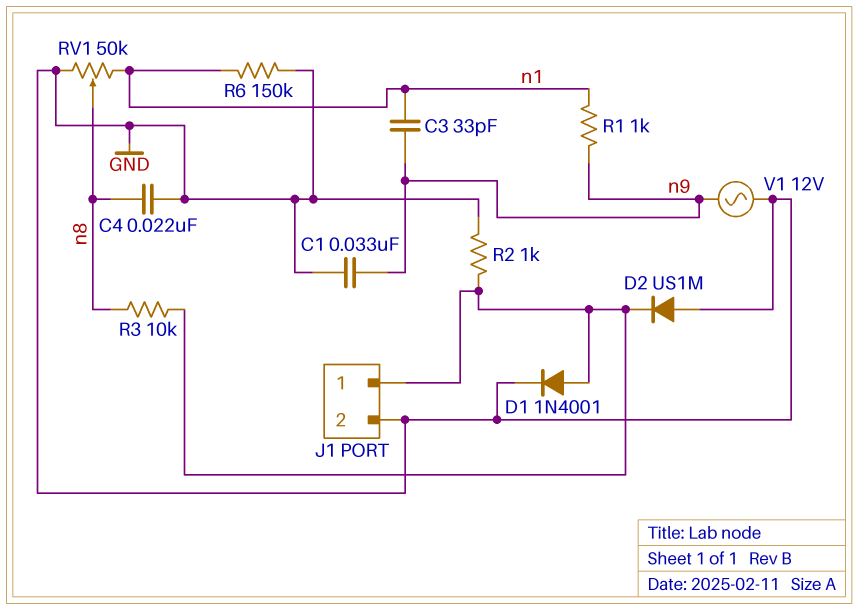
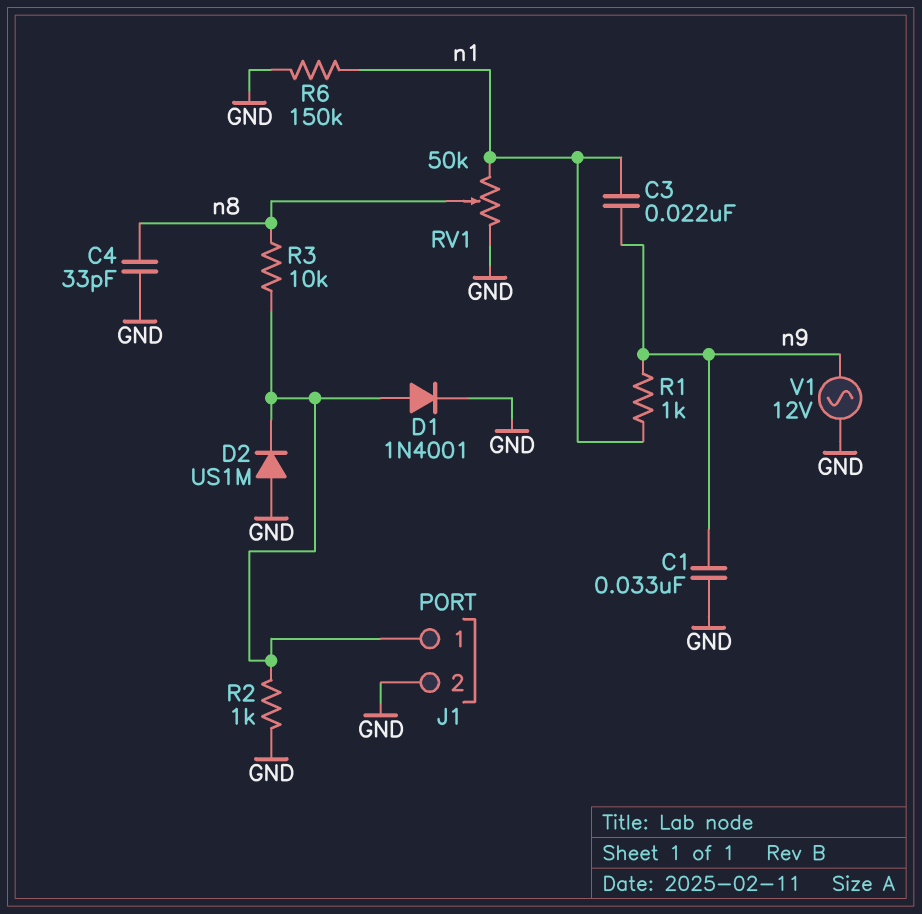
C3: 33pF (n1, n9) -> 22nF (n1, n9)
C4: 22nF (GND, n8) -> 33pF (GND, n8)

